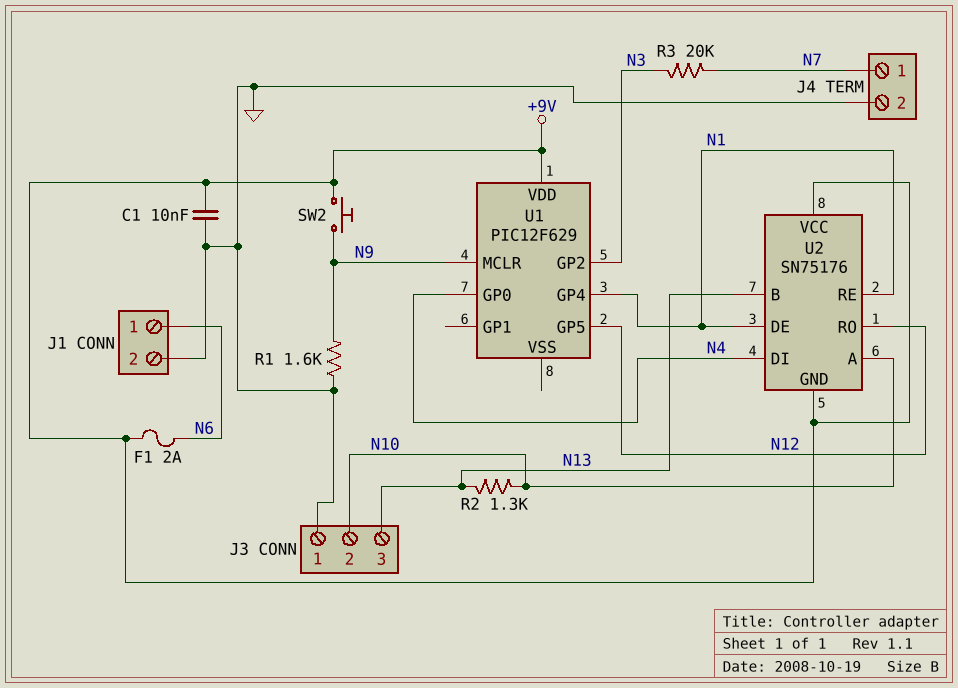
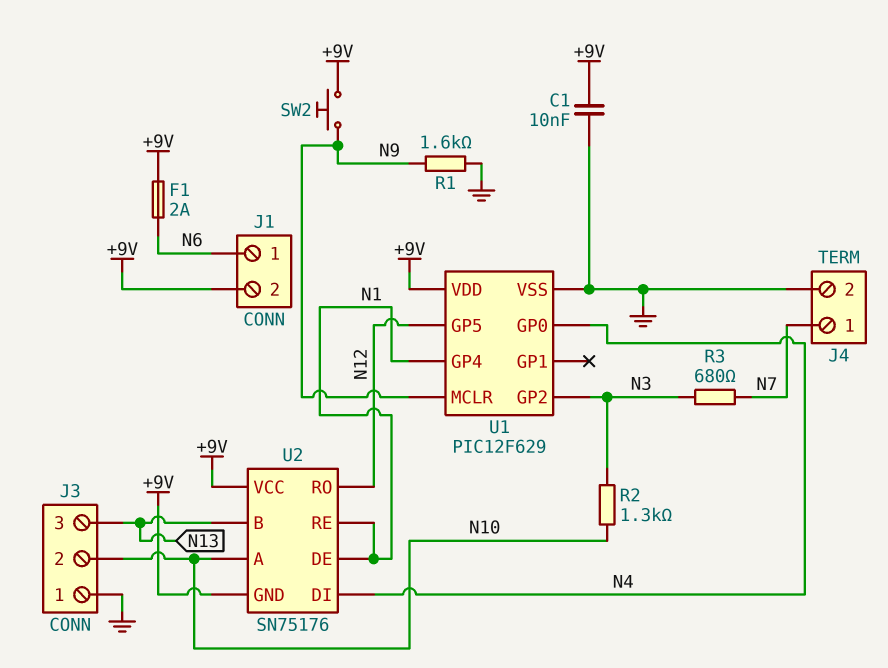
J1 pin 2: GND -> +9V
R2: 1.3k (N10, N13) -> 1.3k (N3, N10)
R3: 20k (N3, N7) -> 680 (N3, N7)
U1 pin VSS: none -> GND

